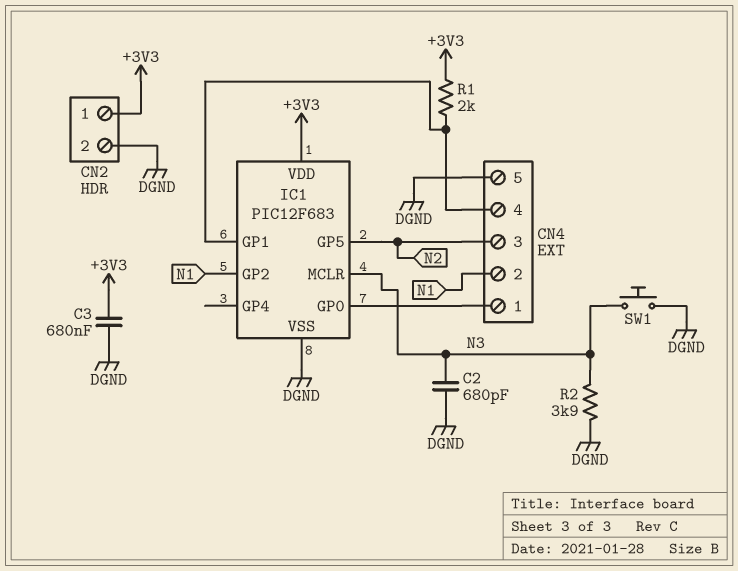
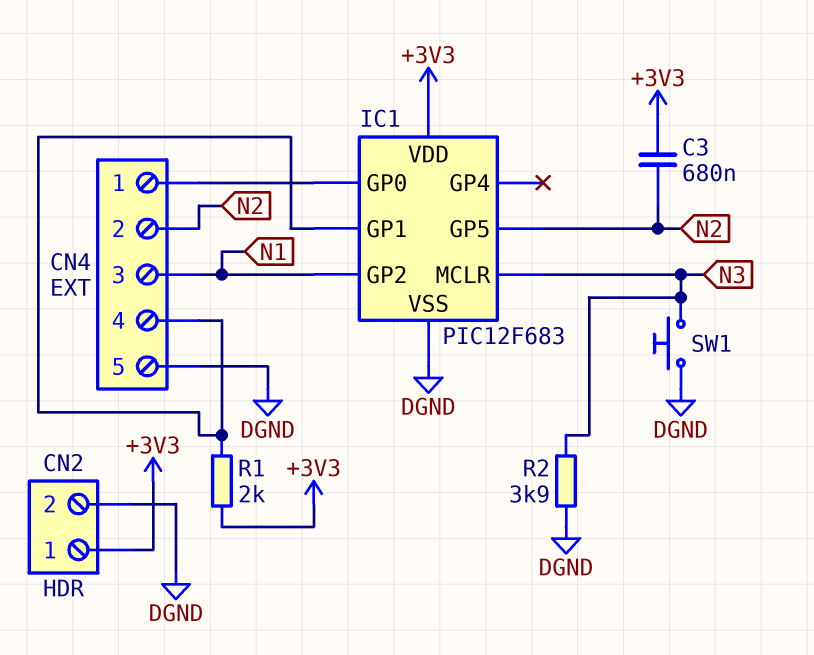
C2: 680pF (DGND, N3) -> none
C3: 680nF (+3V3, DGND) -> 680nF (+3V3, N2)
CN4 pin 2: N1 -> N2
CN4 pin 3: N2 -> N1

